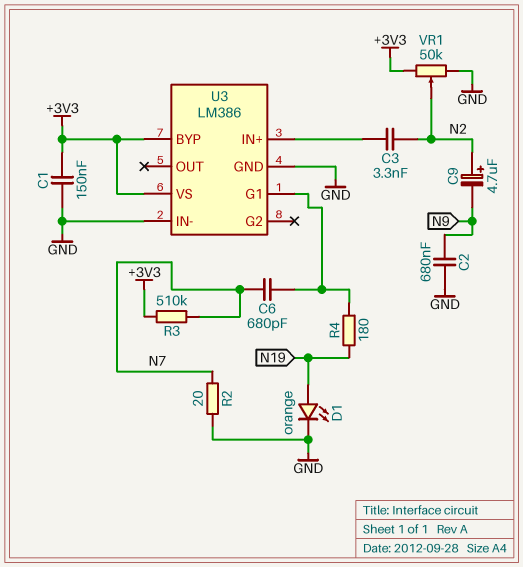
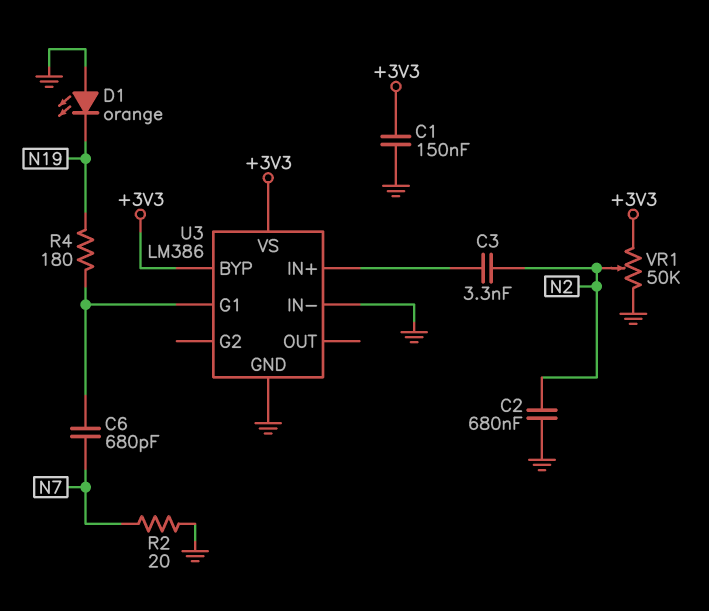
C2: 680nF (GND, N9) -> 680nF (GND, N2)
C9: 4.7uF (plus N2, minus N9) -> none
D1: LED orange (A N19, K GND) -> LED orange (A GND, K N19)
R3: 510k (+3V3, N7) -> none

